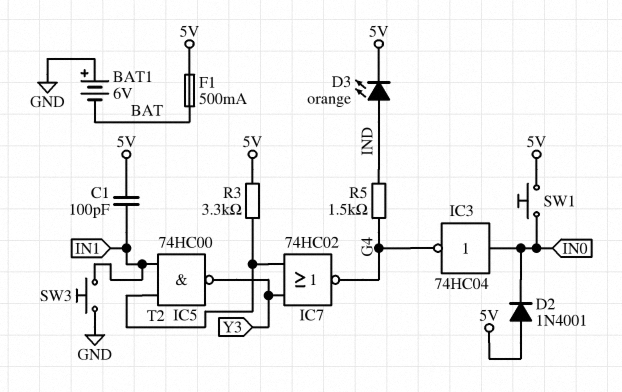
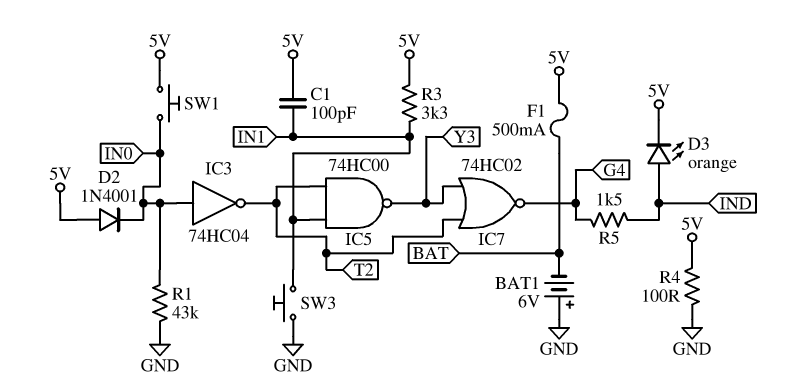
IC3: NOT 74HC04 (in IN0, out G4) -> NOT 74HC04 (in IN0, out T2)
R1: none -> 43k (GND, IN0)
R3: 3.3k (5V, T2) -> 3.3k (5V, IN1)
R4: none -> 100 (5V, GND)

